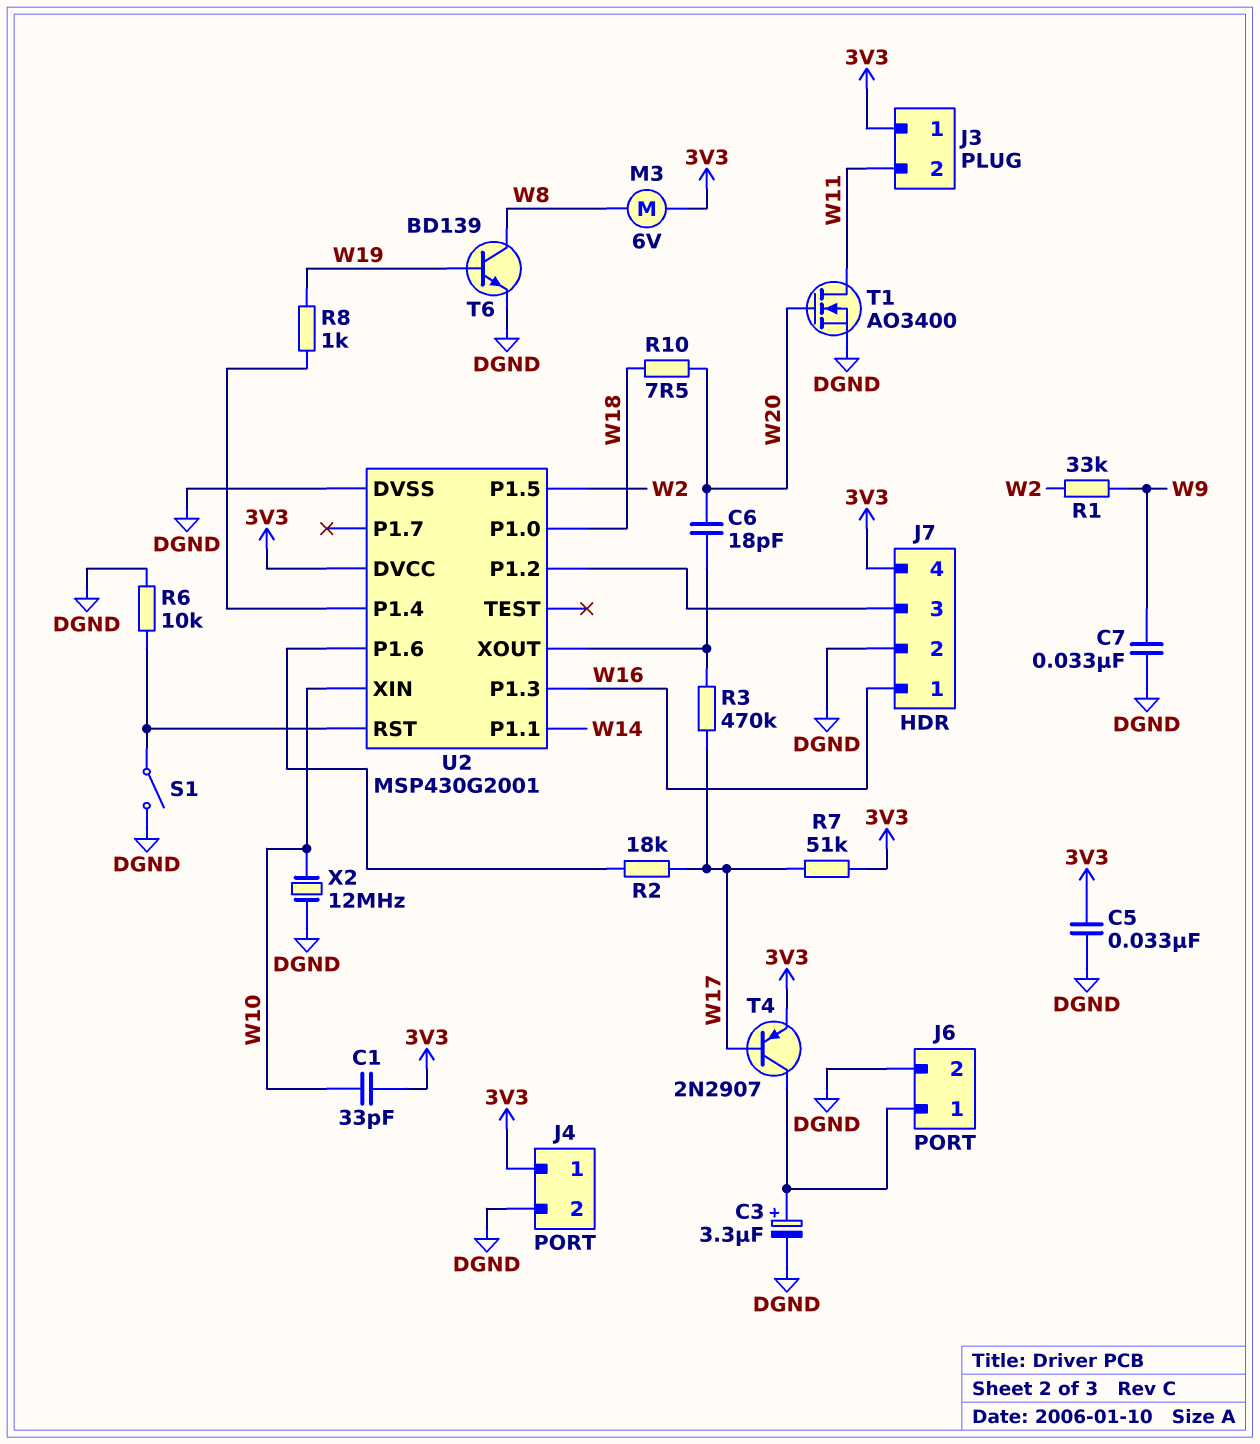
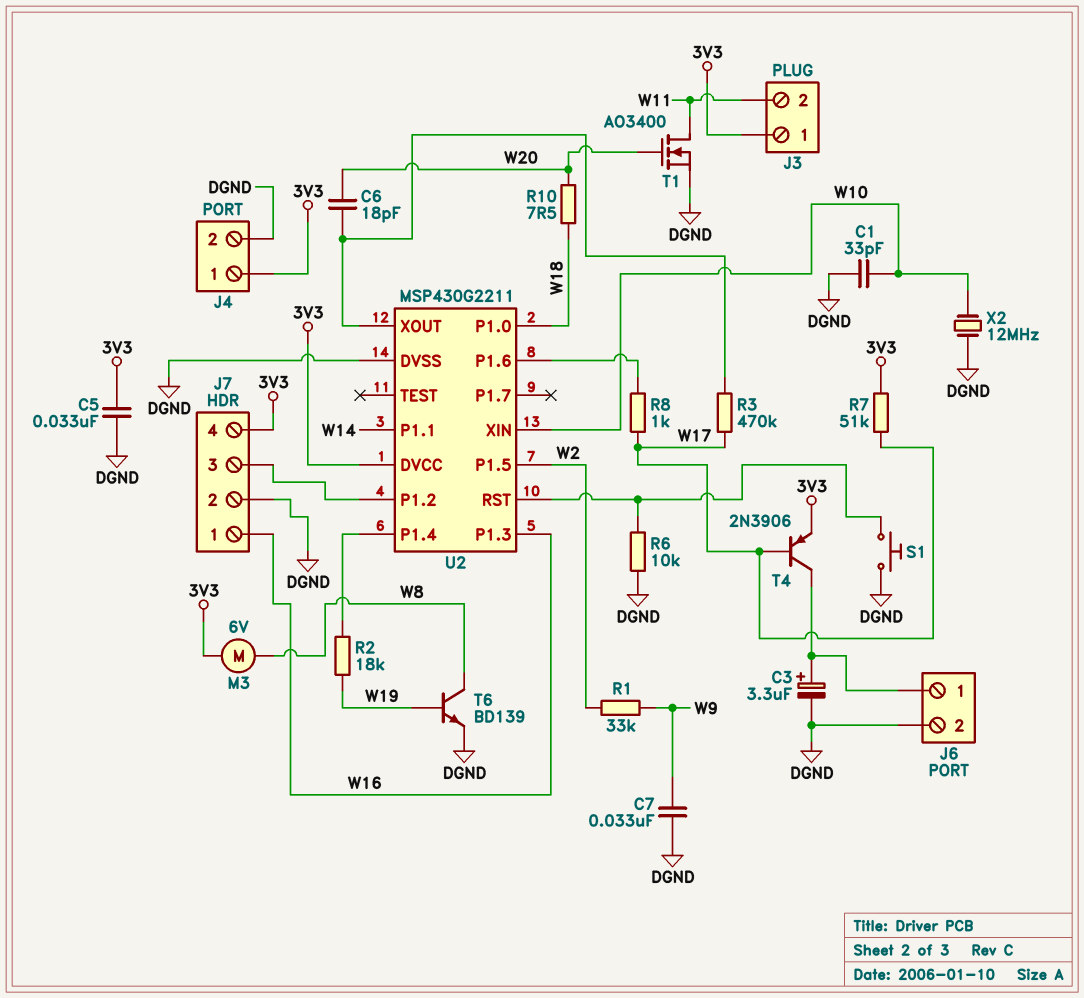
C1: 33pF (3V3, W10) -> 33pF (DGND, W10)
R2: 18k (U2/P1.6, W17) -> 18k (U2/P1.4, W19)
R8: 1k (U2/P1.4, W19) -> 1k (U2/P1.6, W17)
S1: switch (DGND, U2/RST) -> button (DGND, U2/RST)
T4: PNP 2N2907 (B W17, C J6/1, E 3V3) -> PNP 2N3906 (B W17, C J6/1, E 3V3)
U2: MSP430G2001 -> MSP430G2211

